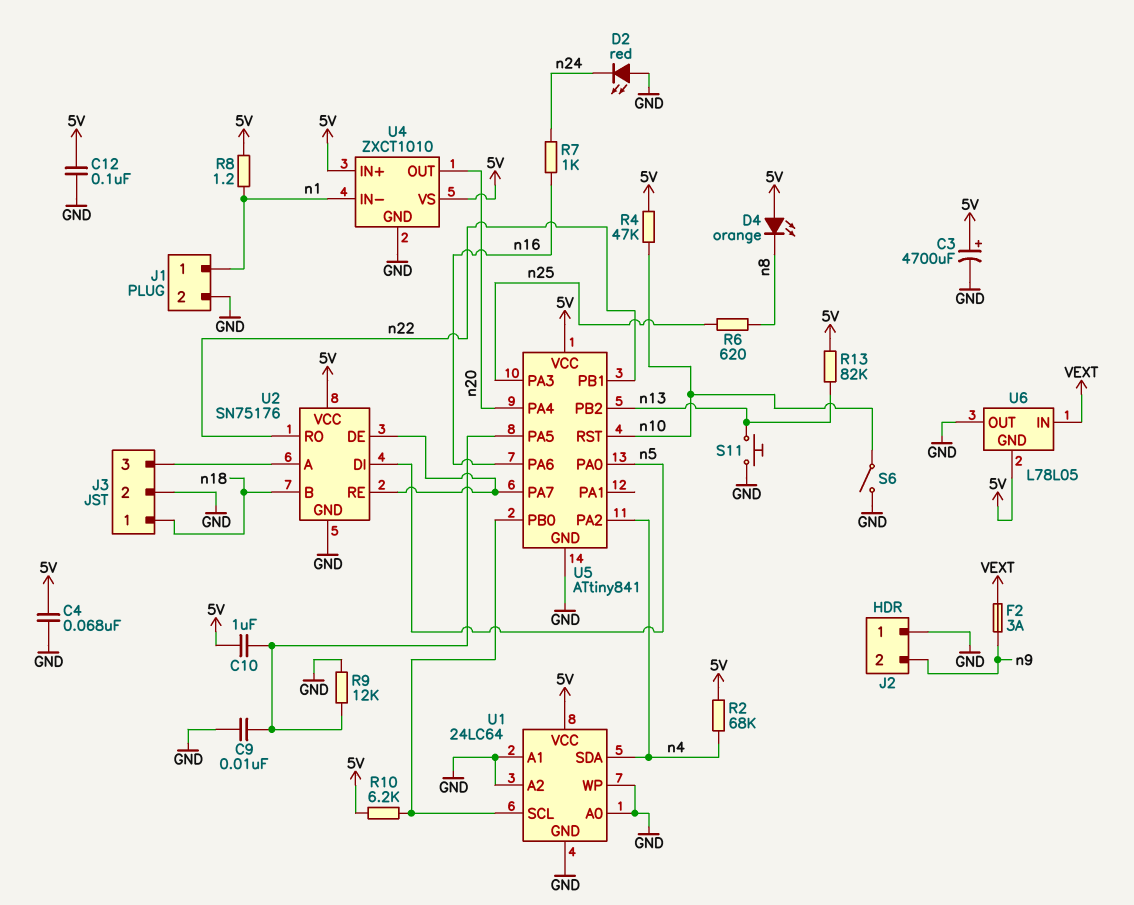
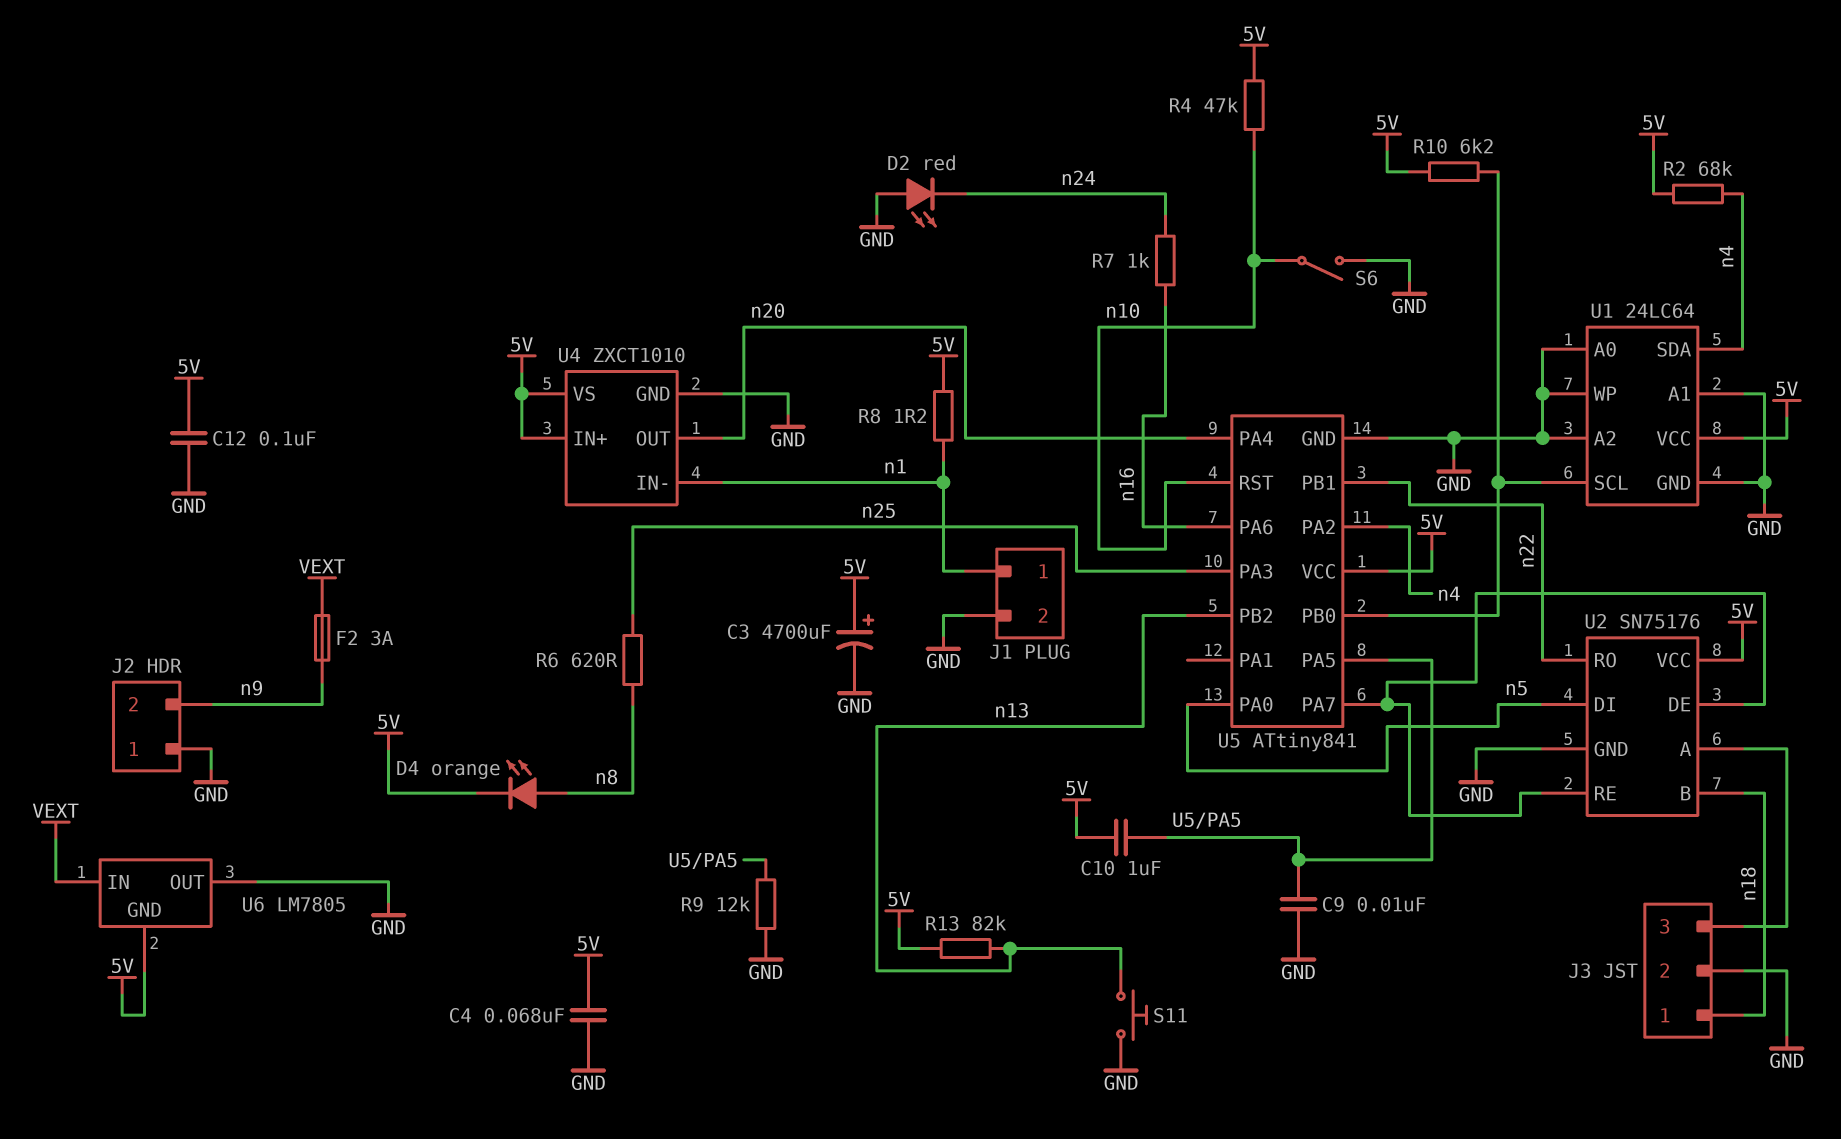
D4: LED orange (A 5V, K n8) -> LED orange (A n8, K 5V)
U6: L78L05 -> LM7805

